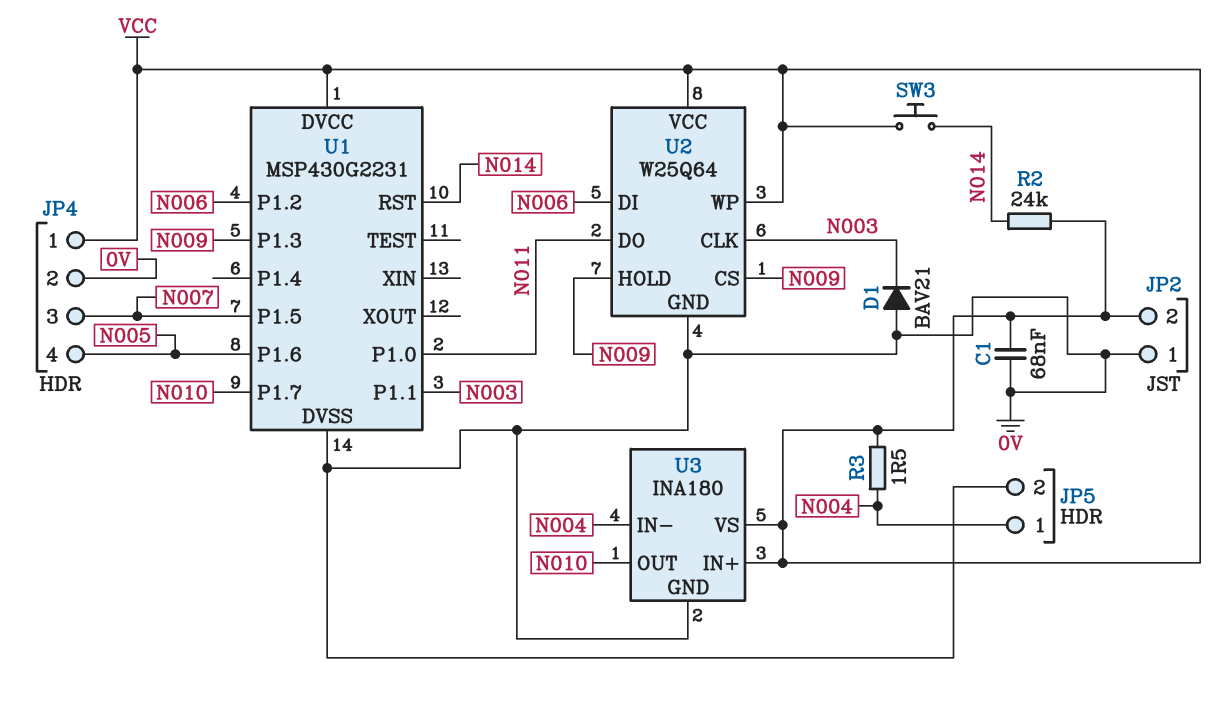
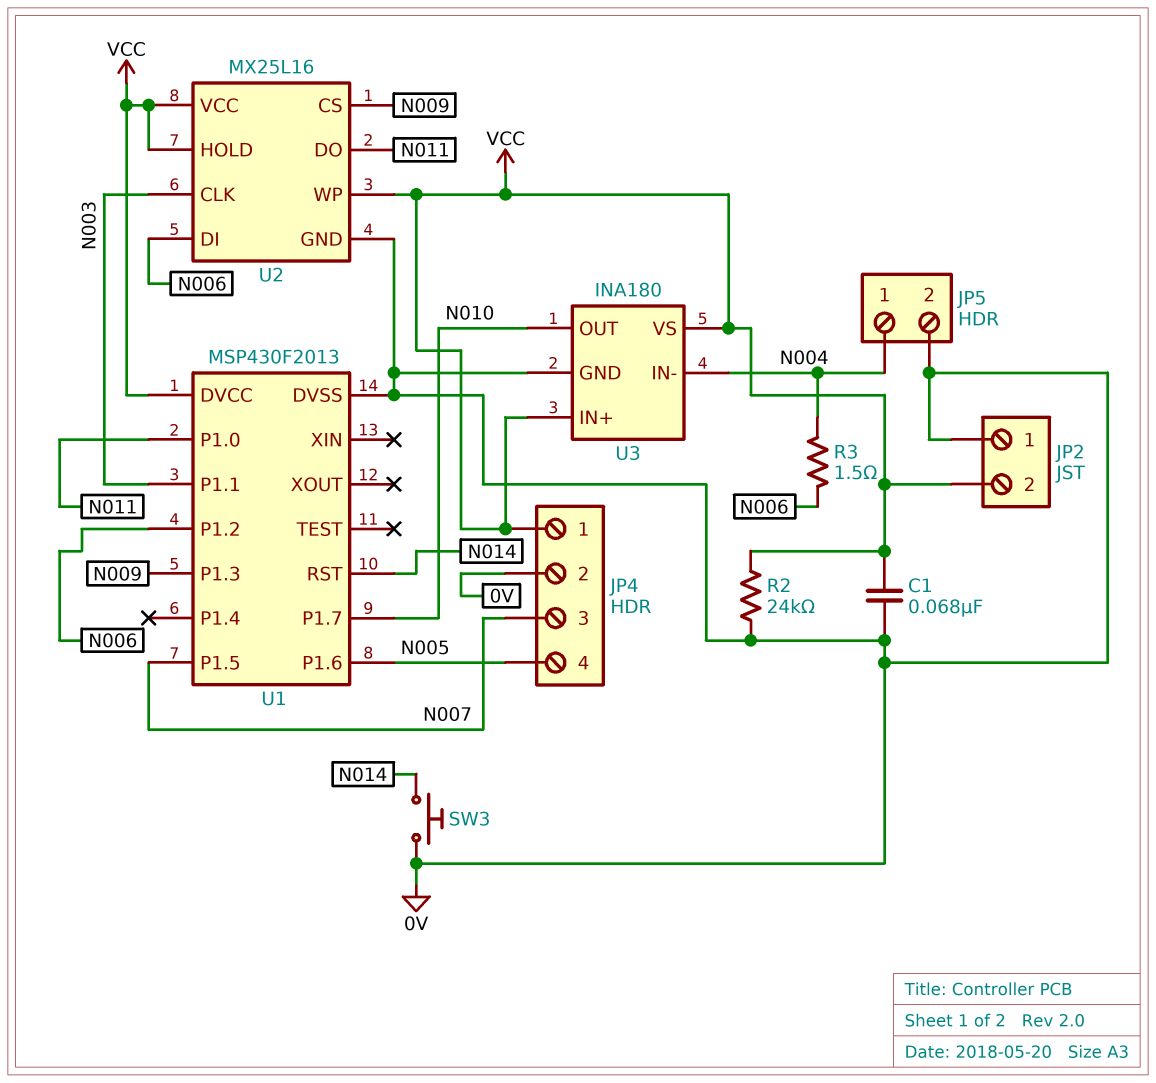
D1: diode BAV21 (A 0V, K N003) -> none
R2: 24k (N014, VCC) -> 24k (0V, VCC)
R3: 1.5 (N004, VCC) -> 1.5 (N004, N006)
SW3: button (N014, VCC) -> button (0V, N014)
U1: MSP430G2231 -> MSP430F2013
U2: W25Q64 -> MX25L16
U2 pin HOLD: N009 -> VCC

